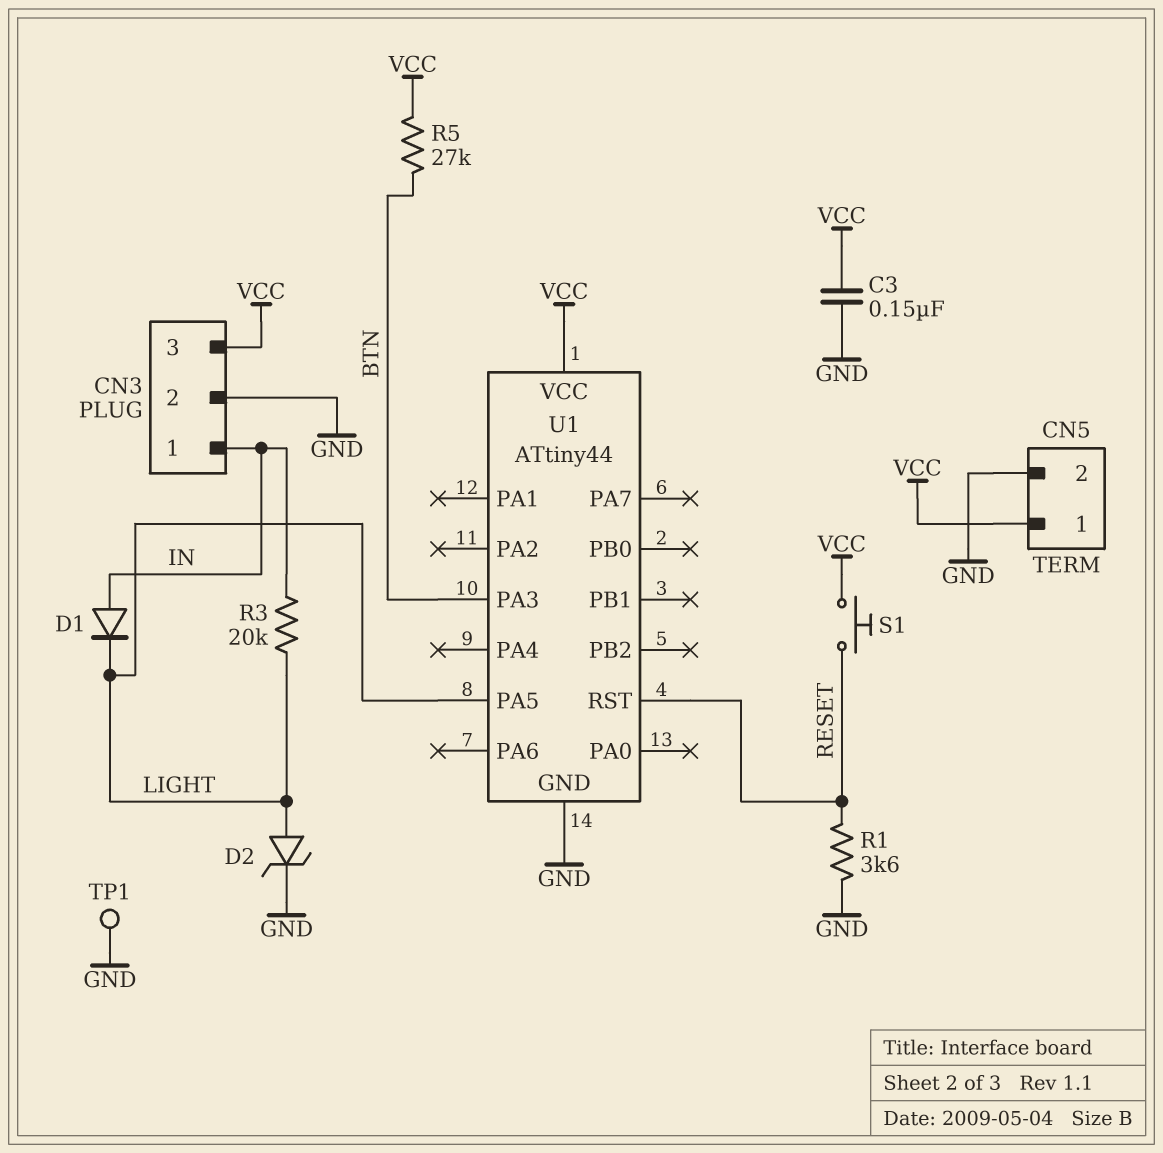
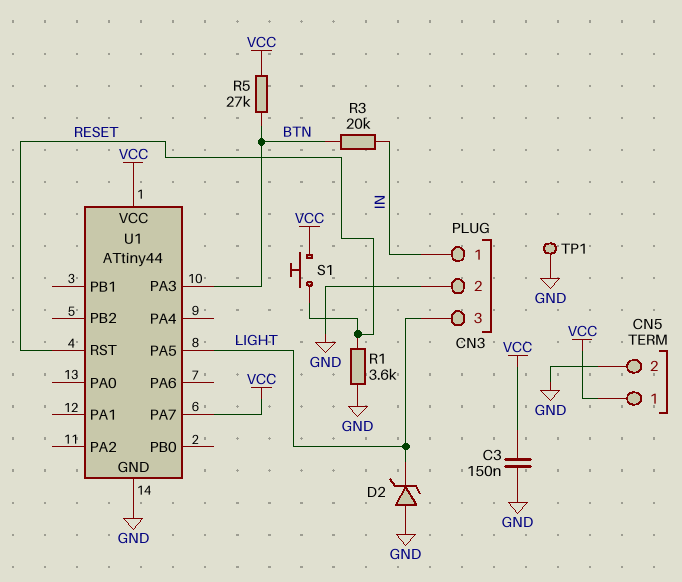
CN3 pin 3: VCC -> LIGHT
D1: diode (A IN, K LIGHT) -> none
D2: zener (A LIGHT, K GND) -> zener (A GND, K LIGHT)
R3: 20k (IN, LIGHT) -> 20k (BTN, IN)
U1 pin PA7: none -> VCC

